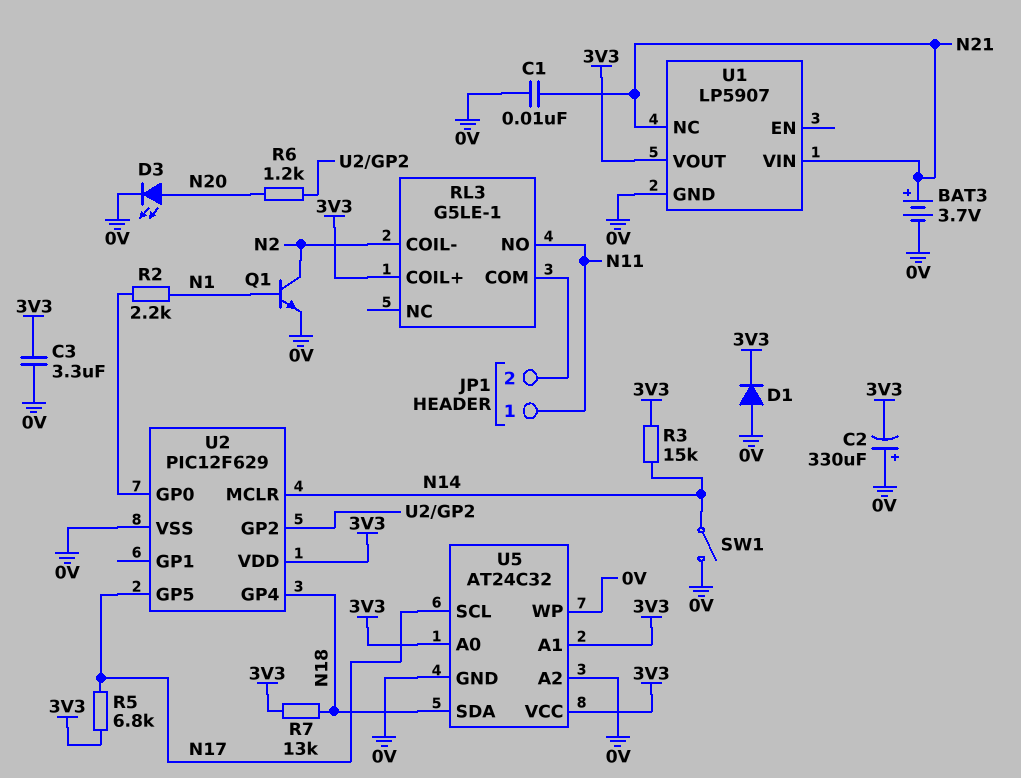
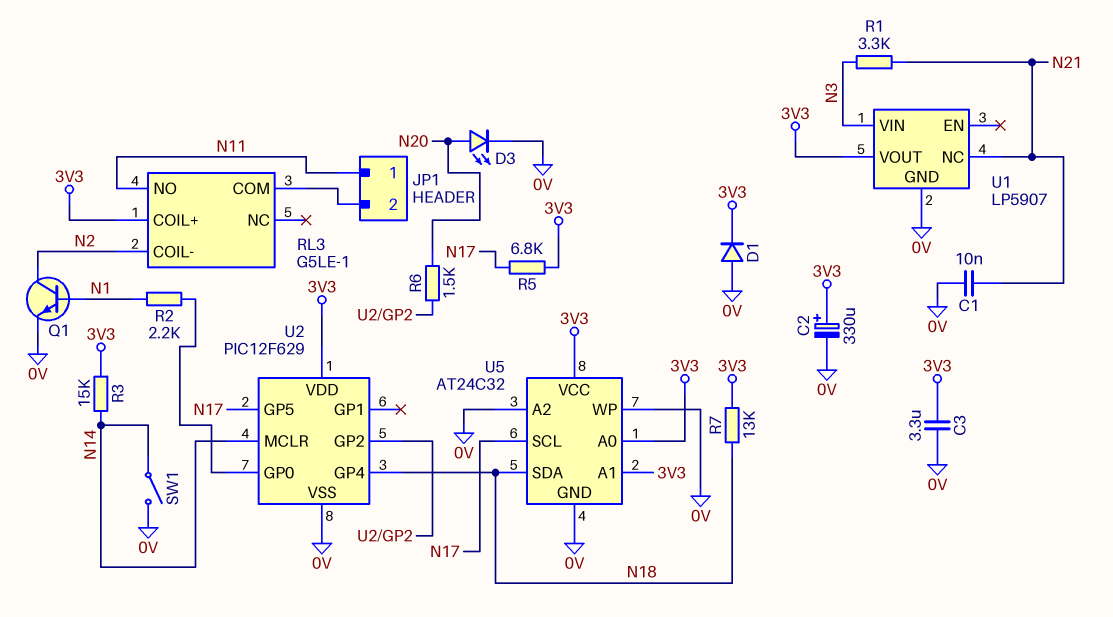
BAT3: 3.7V (plus N21, minus 0V) -> none
C2: 330uF (plus 0V, minus 3V3) -> 330uF (plus 3V3, minus 0V)
R1: none -> 3.3k (N3, N21)
R6: 1.2k (N20, U2/GP2) -> 1.5k (N20, U2/GP2)
U1 pin VIN: N21 -> N3

